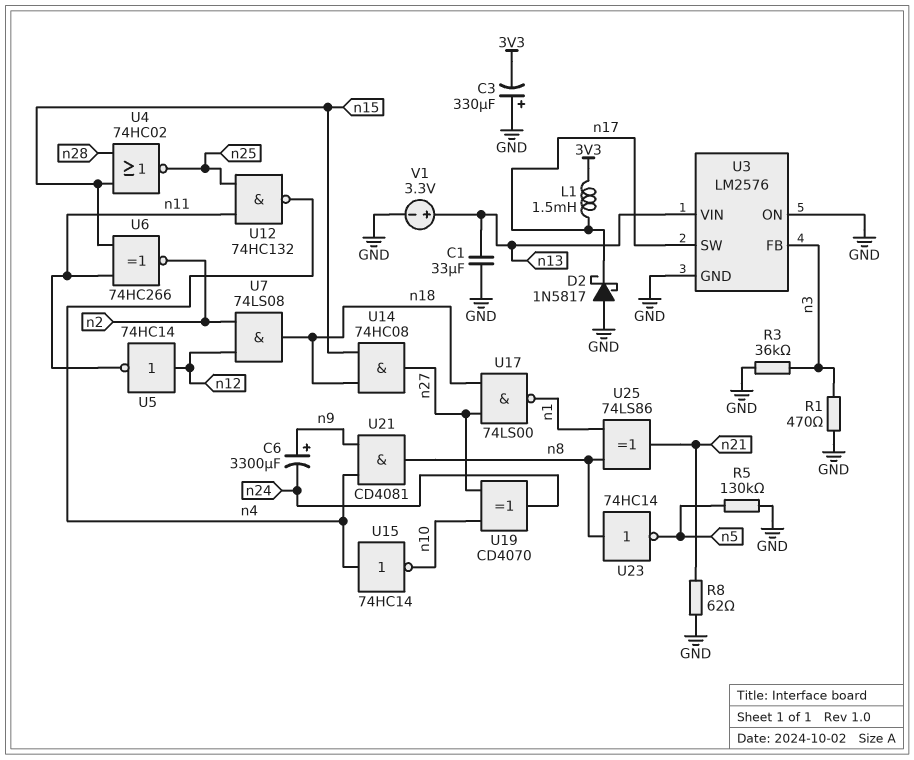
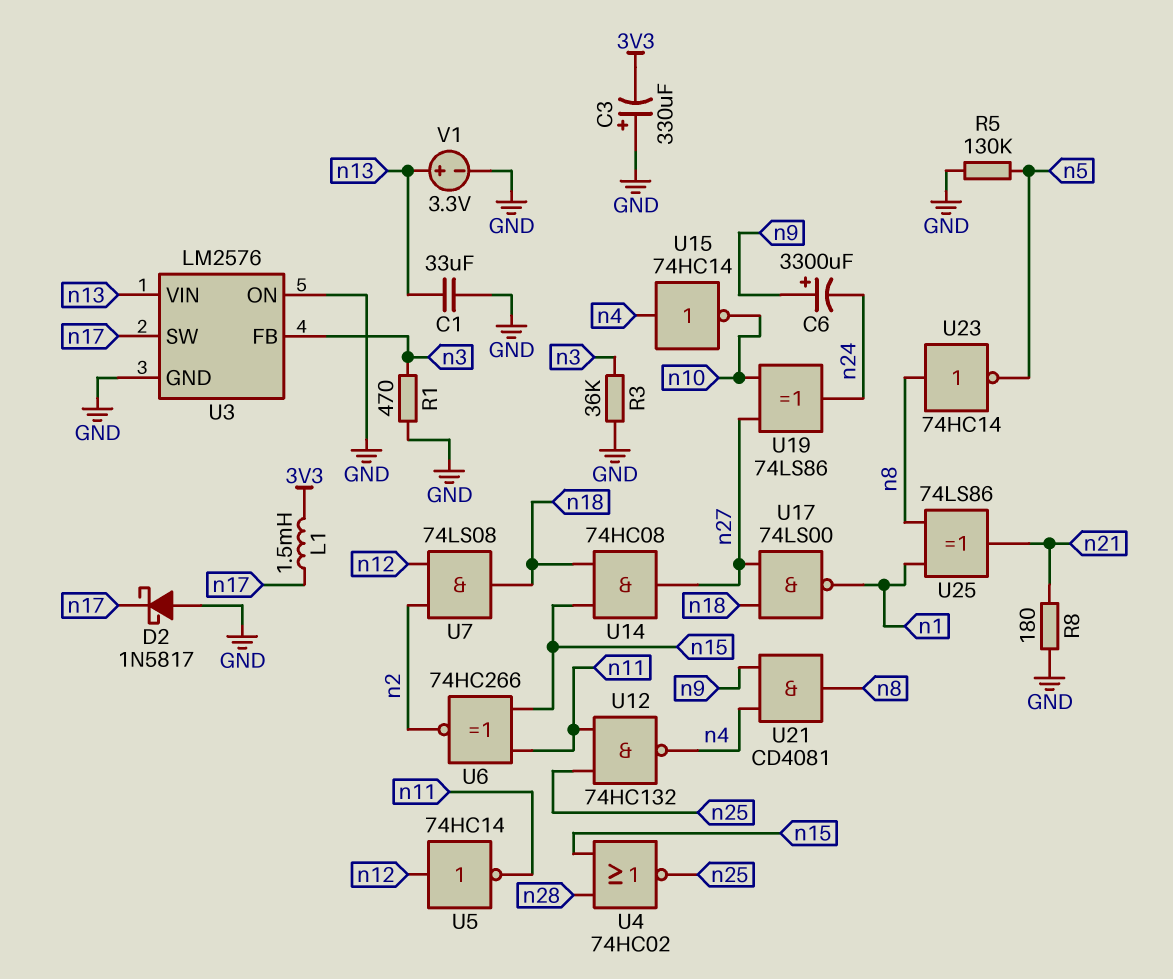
R8: 62 (GND, n21) -> 180 (GND, n21)
U19: XOR CD4070 (in n10, in n27, out n24) -> XOR 74LS86 (in n10, in n27, out n24)

